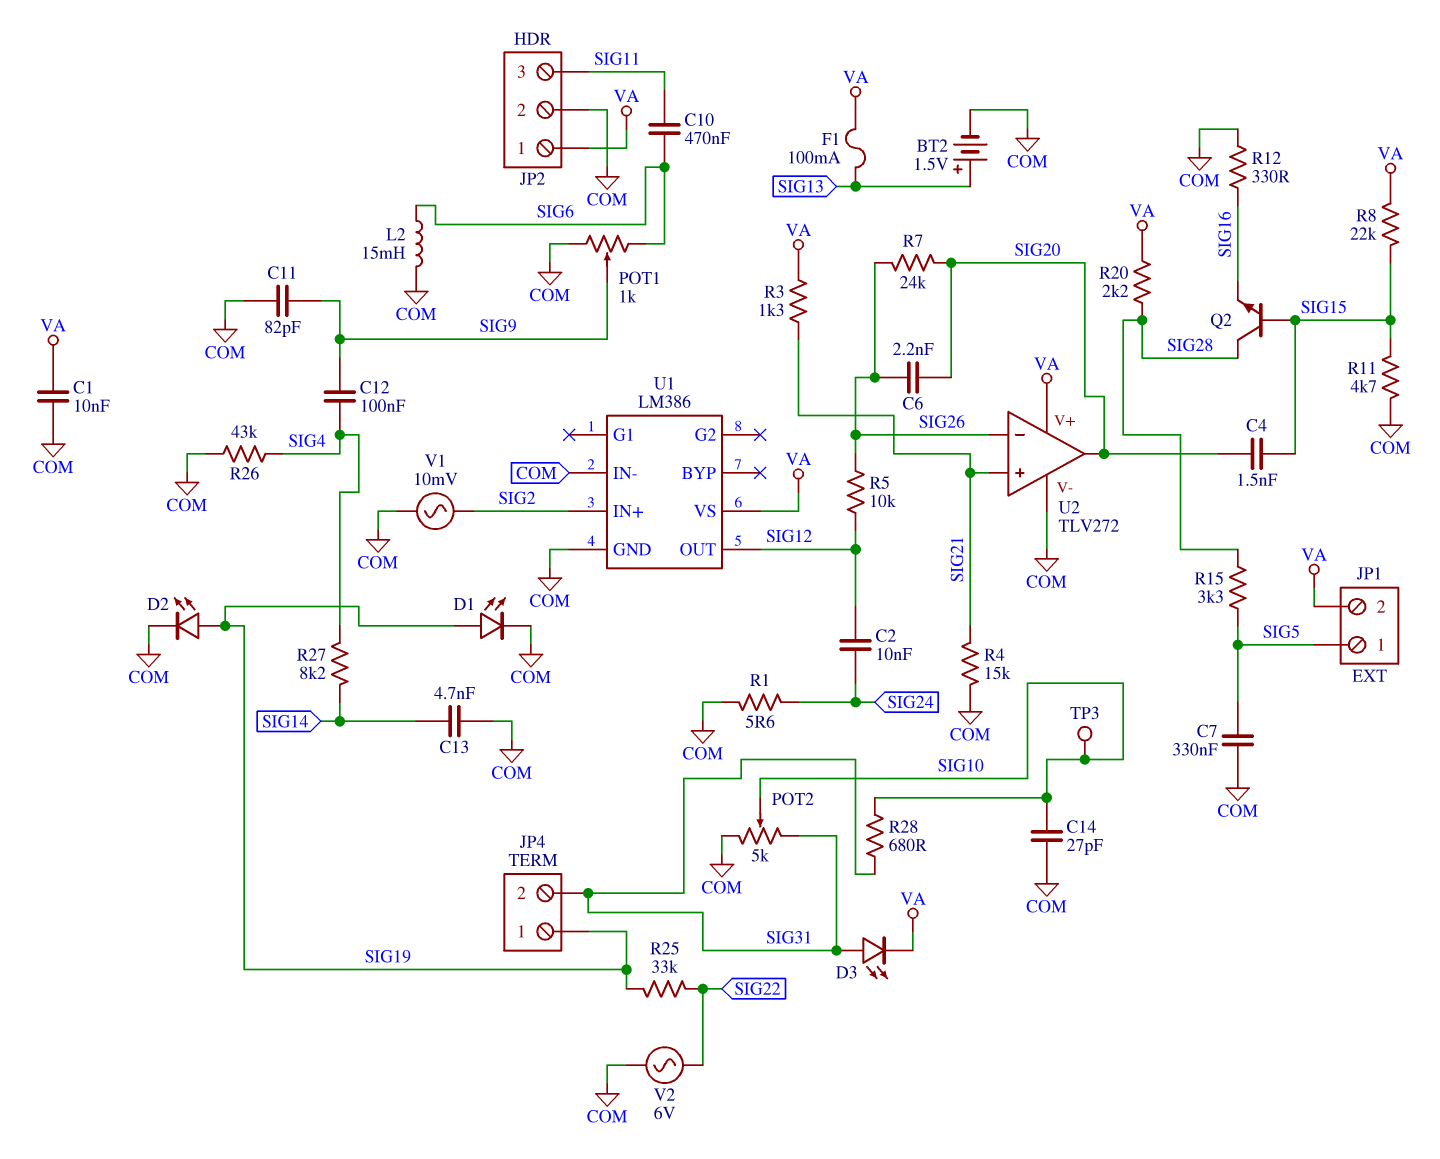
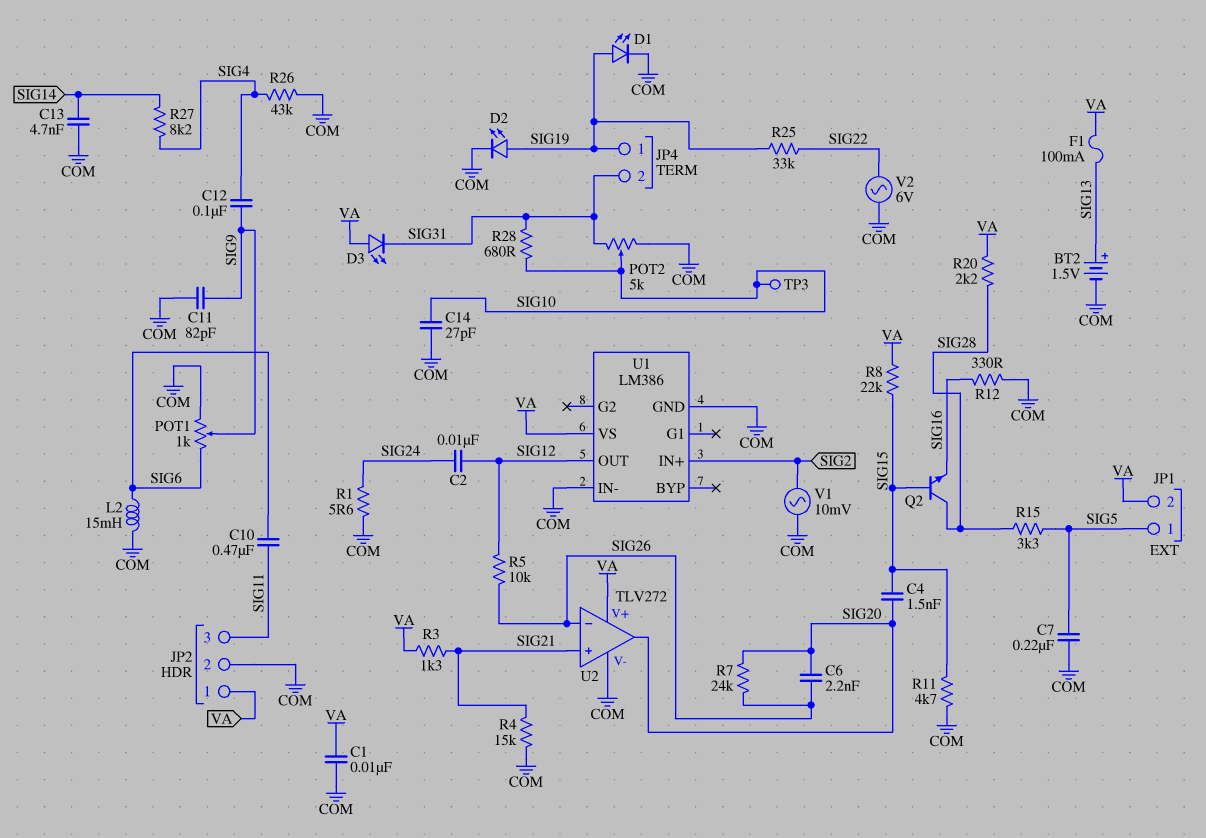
C7: 330nF (COM, SIG5) -> 220nF (COM, SIG5)
D3: LED (A SIG31, K VA) -> LED (A VA, K SIG31)

